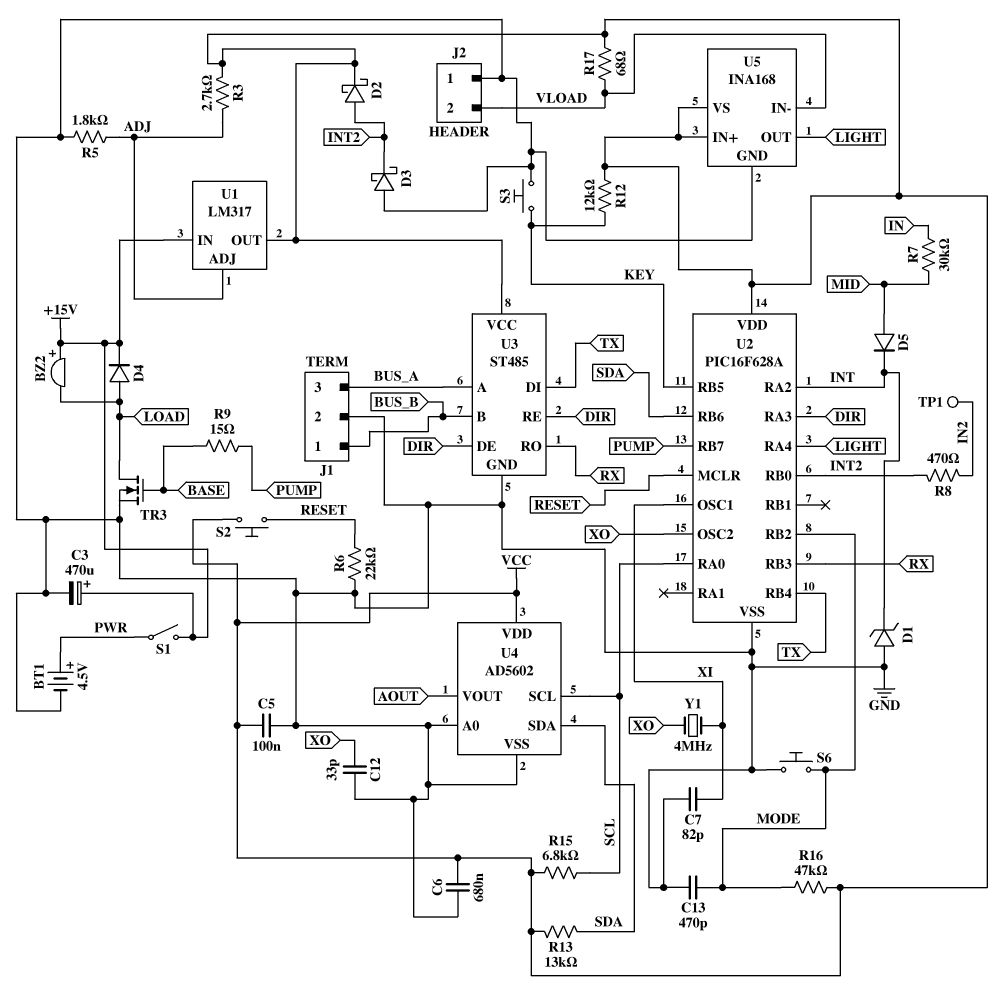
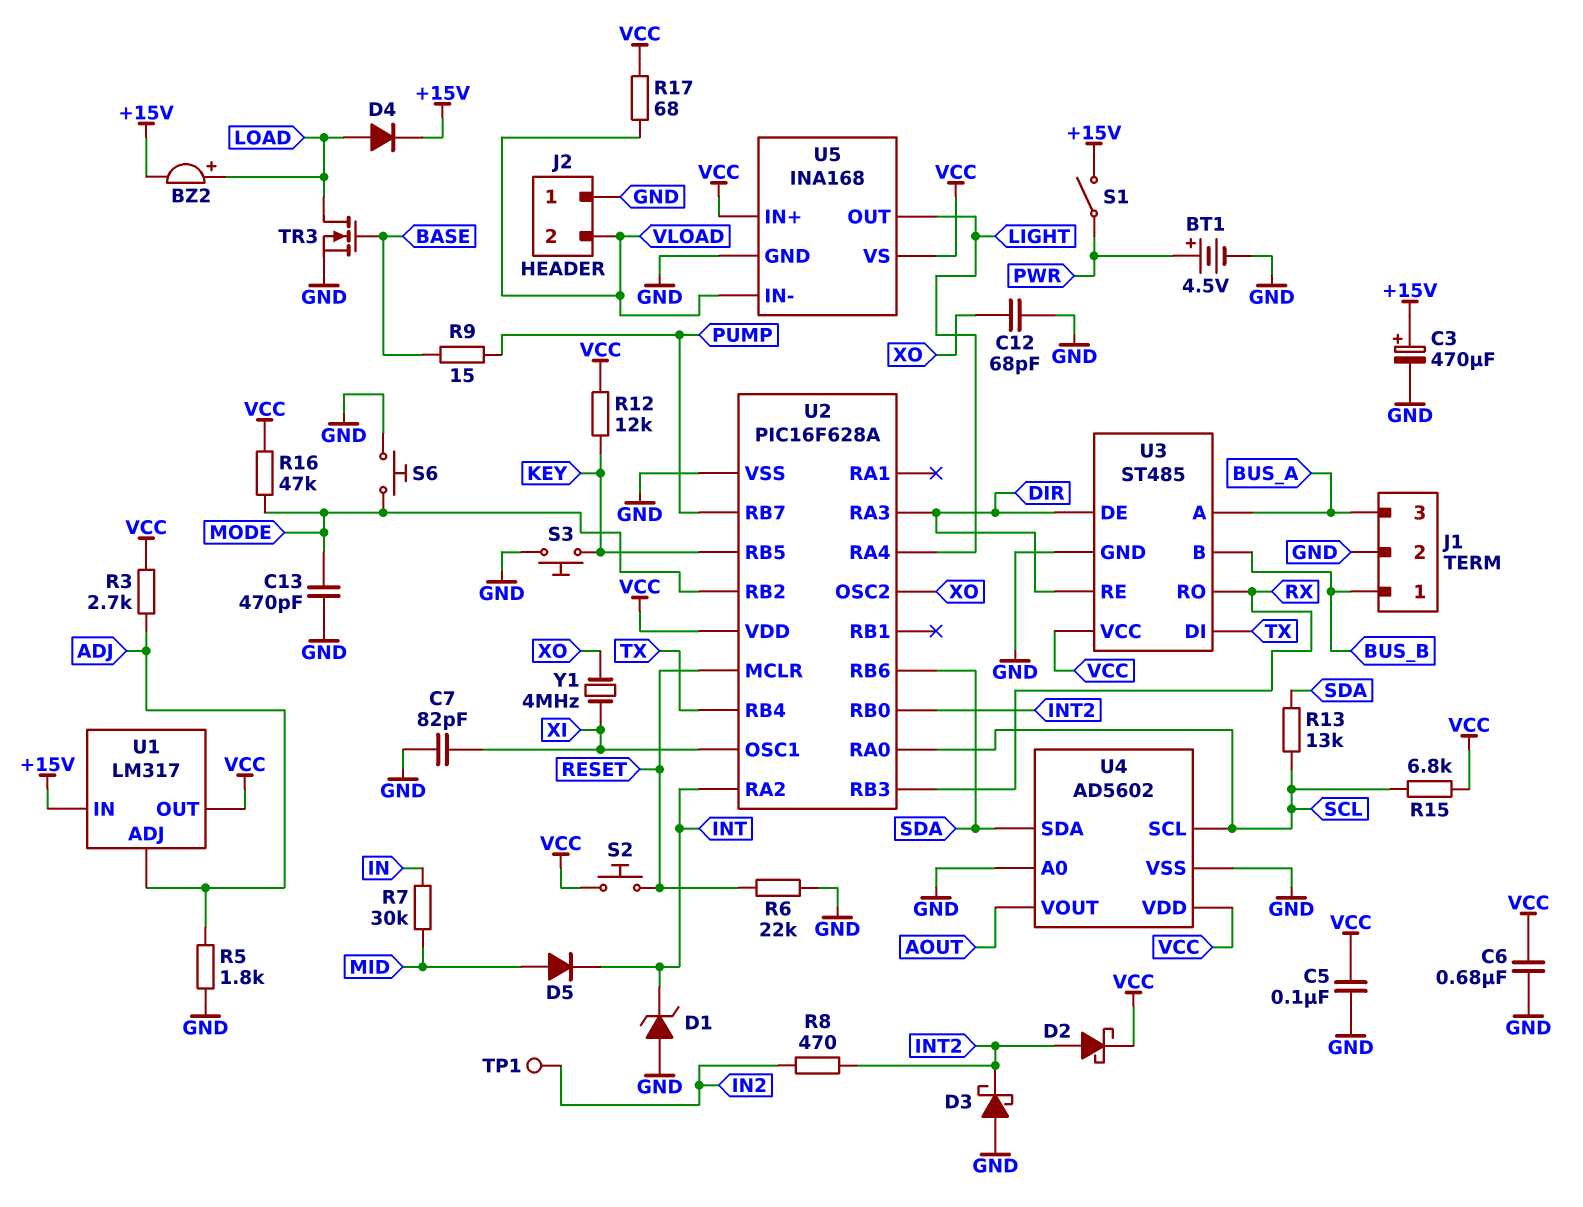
BZ2: buzzer (plus +15V, minus LOAD) -> buzzer (plus LOAD, minus +15V)
C12: 33pF (GND, XO) -> 68pF (GND, XO)
R13: 13k (SDA, VCC) -> 13k (SCL, SDA)

